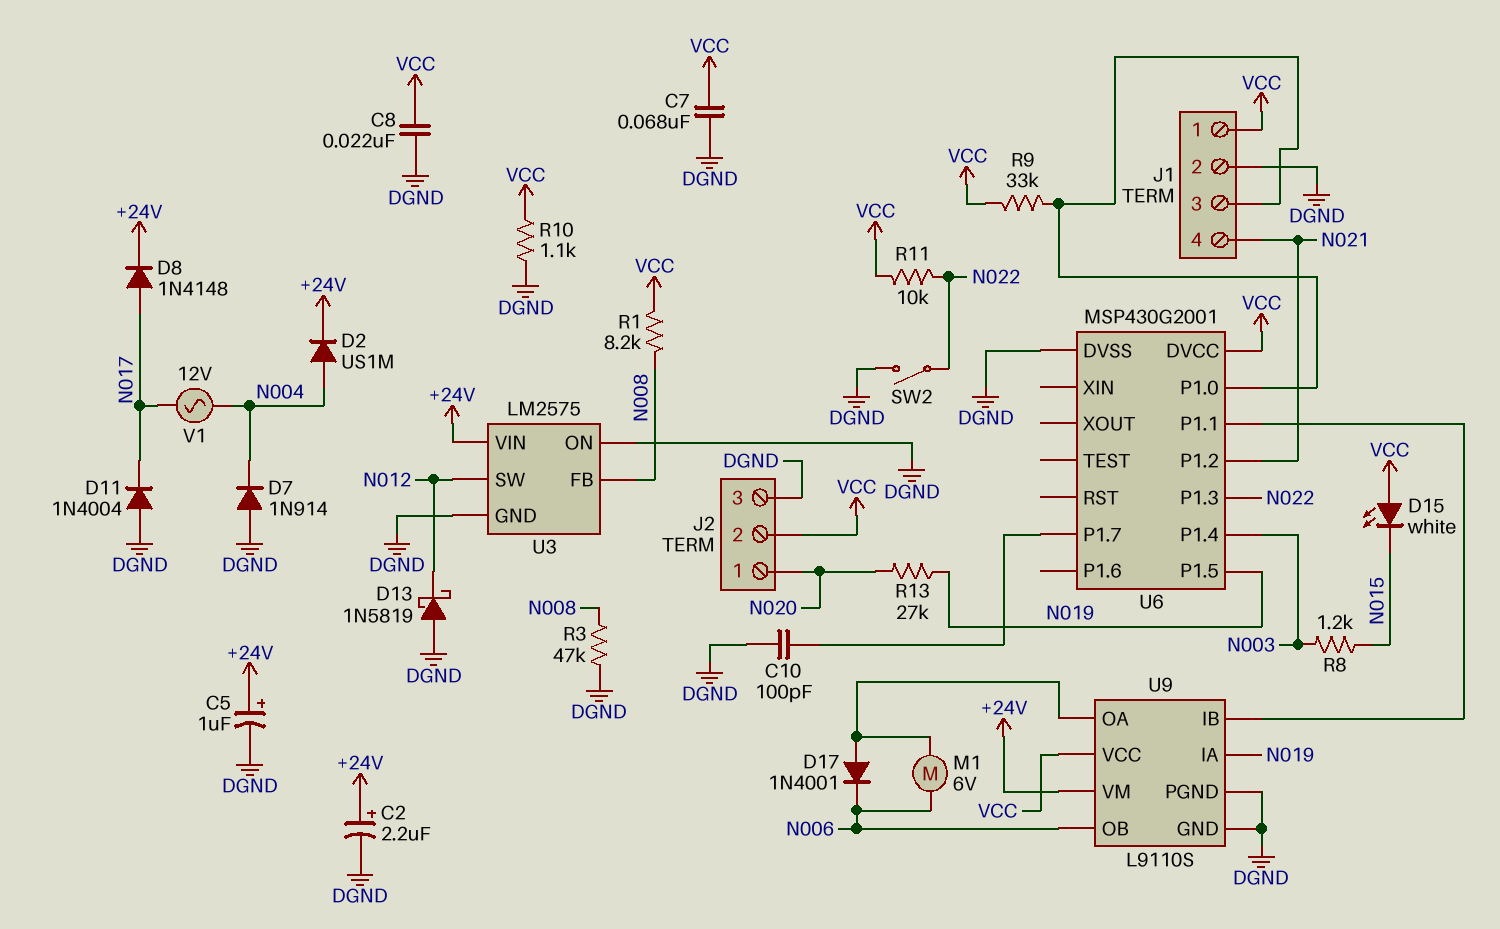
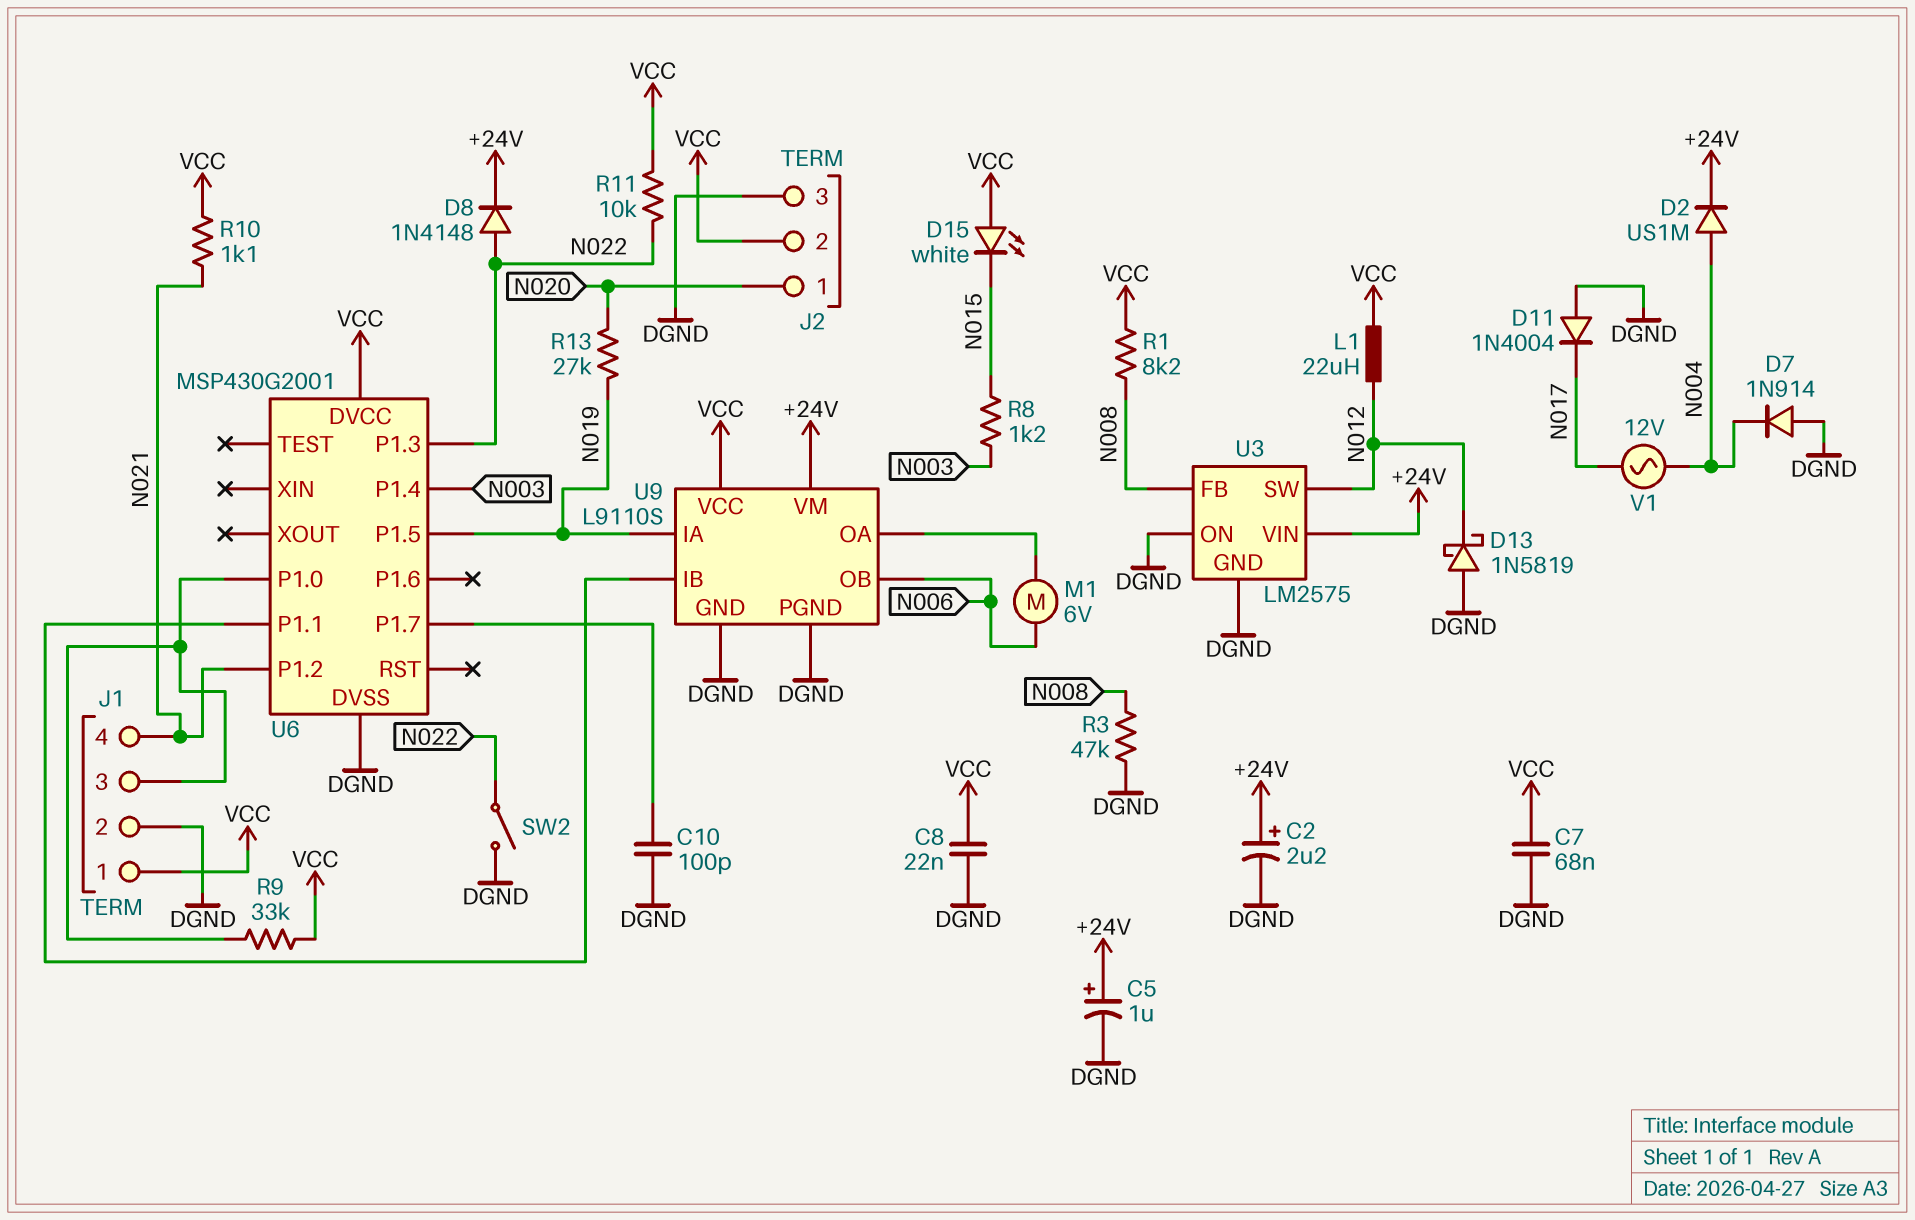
D8: diode 1N4148 (A N017, K +24V) -> diode 1N4148 (A N022, K +24V)
D17: diode 1N4001 (A U9/OA, K N006) -> none
L1: none -> 22uH (N012, VCC)
R10: 1.1k (DGND, VCC) -> 1.1k (N021, VCC)

